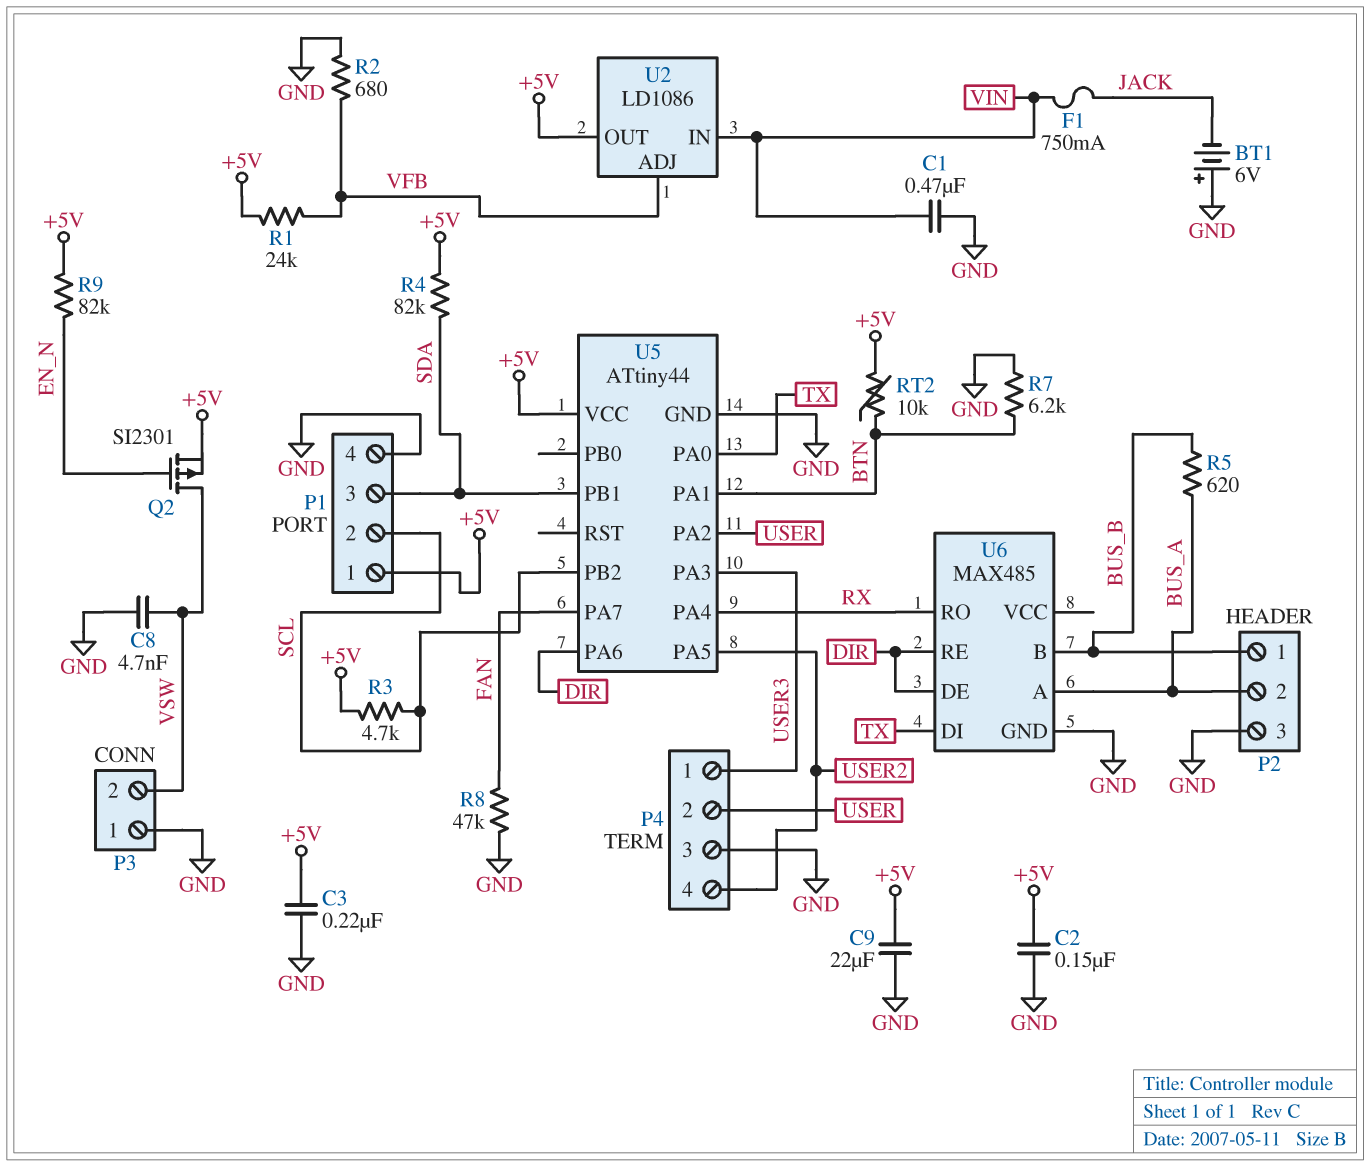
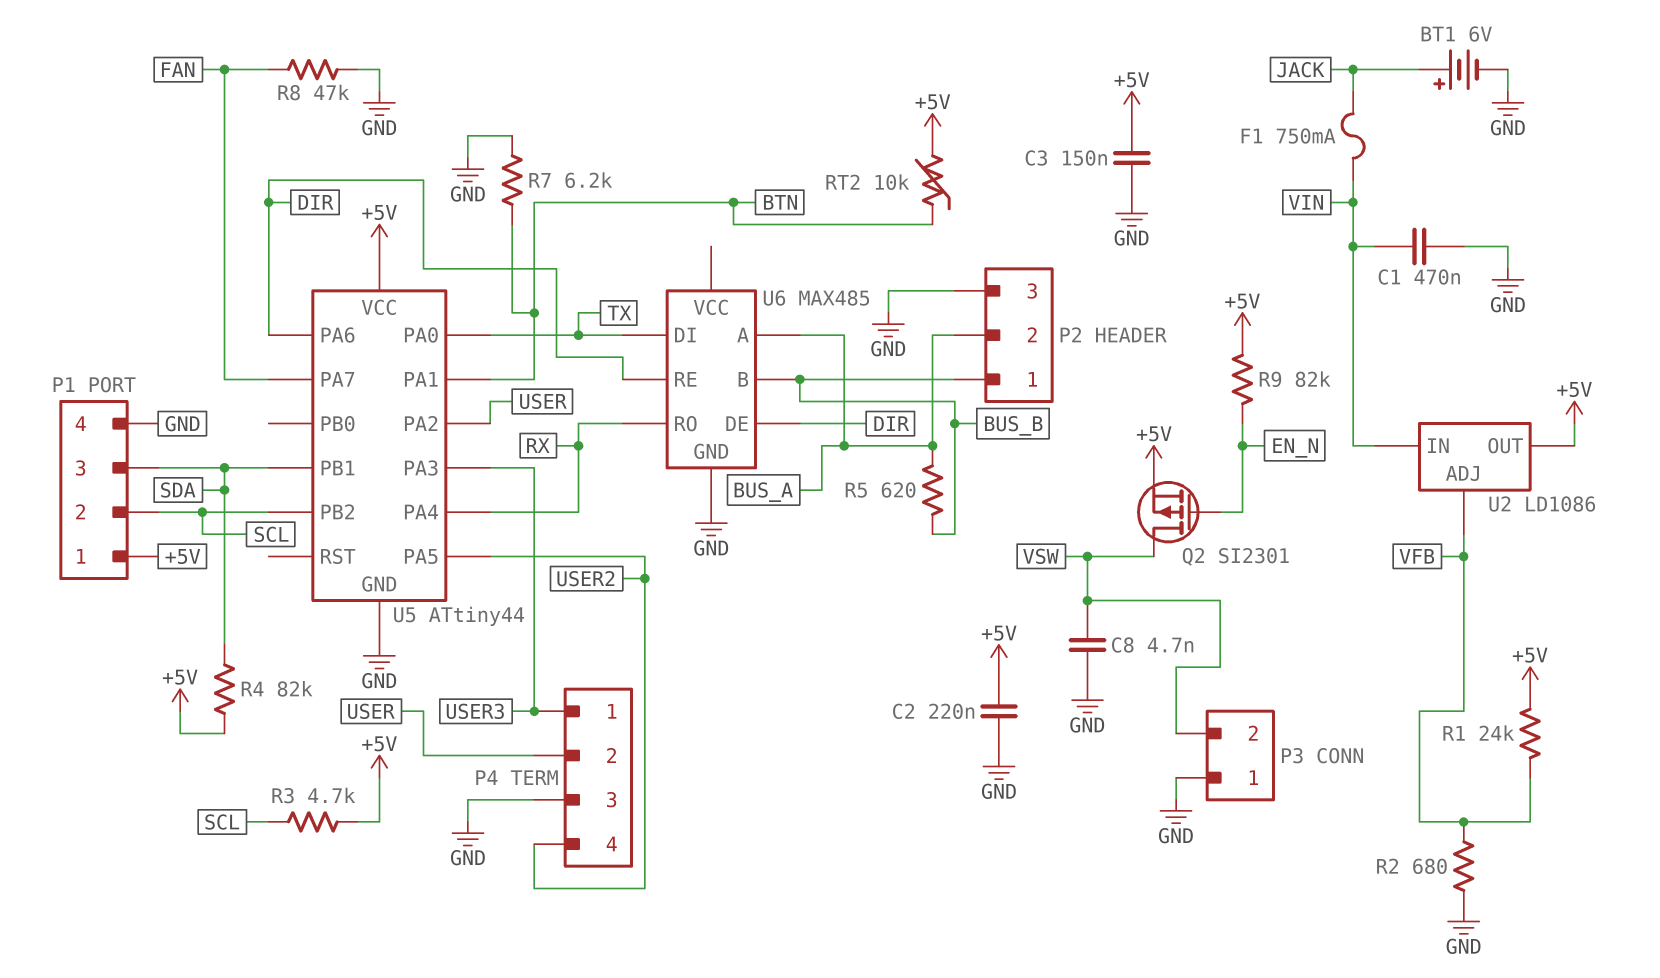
BT1: 6V (plus GND, minus JACK) -> 6V (plus JACK, minus GND)
C2: 150nF (+5V, GND) -> 220nF (+5V, GND)
C3: 220nF (+5V, GND) -> 150nF (+5V, GND)
C9: 22uF (+5V, GND) -> none

